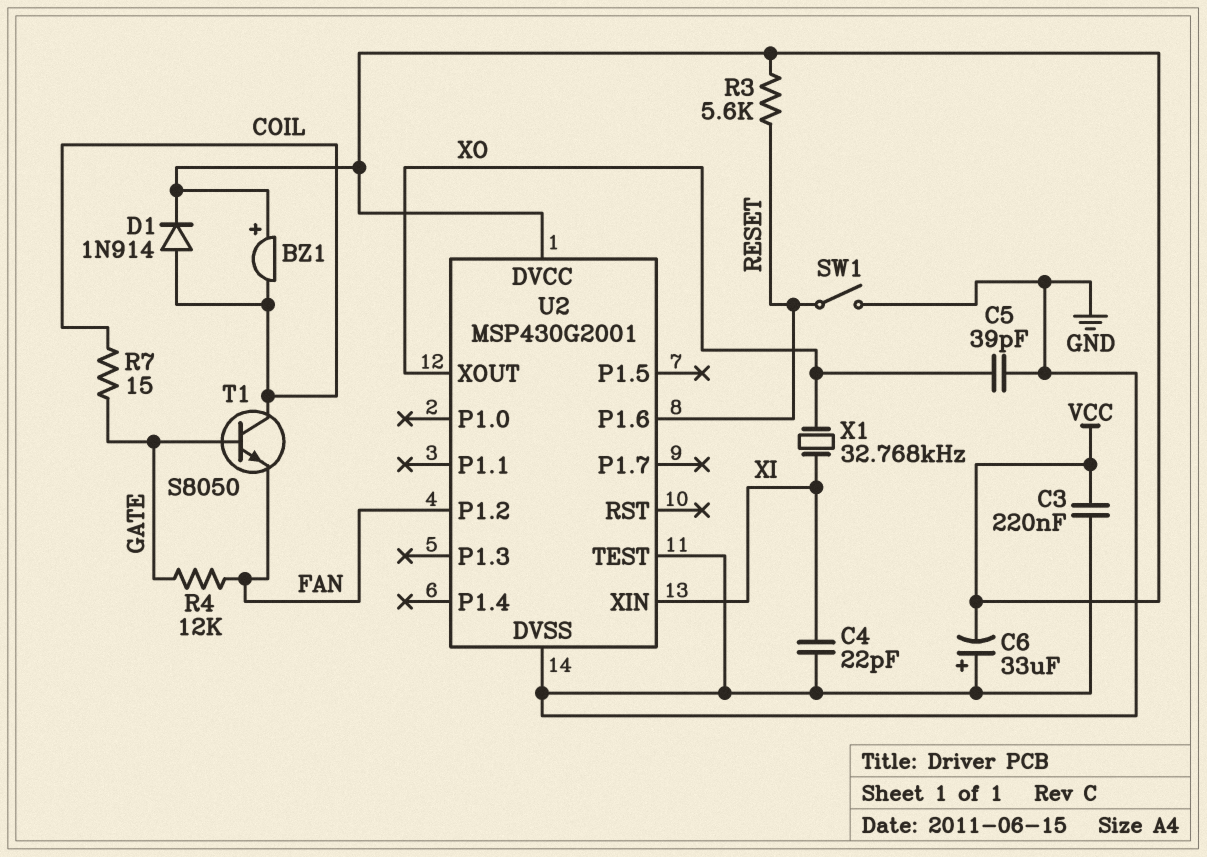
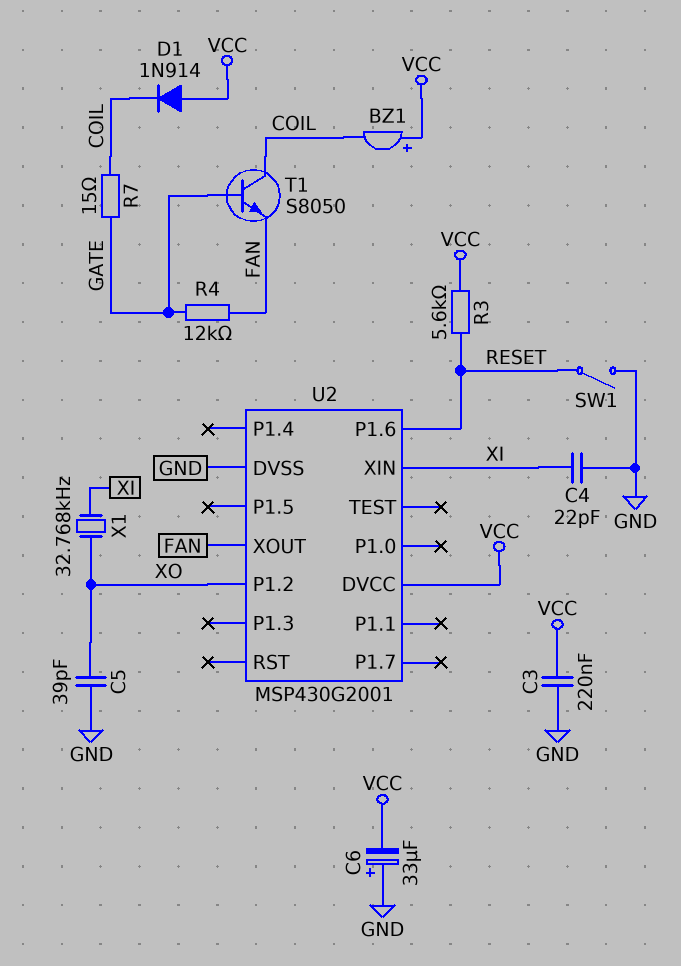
D1: diode 1N914 (A COIL, K VCC) -> diode 1N914 (A VCC, K COIL)
U2 pin P1.2: FAN -> XO
U2 pin TEST: GND -> none
U2 pin XOUT: XO -> FAN

